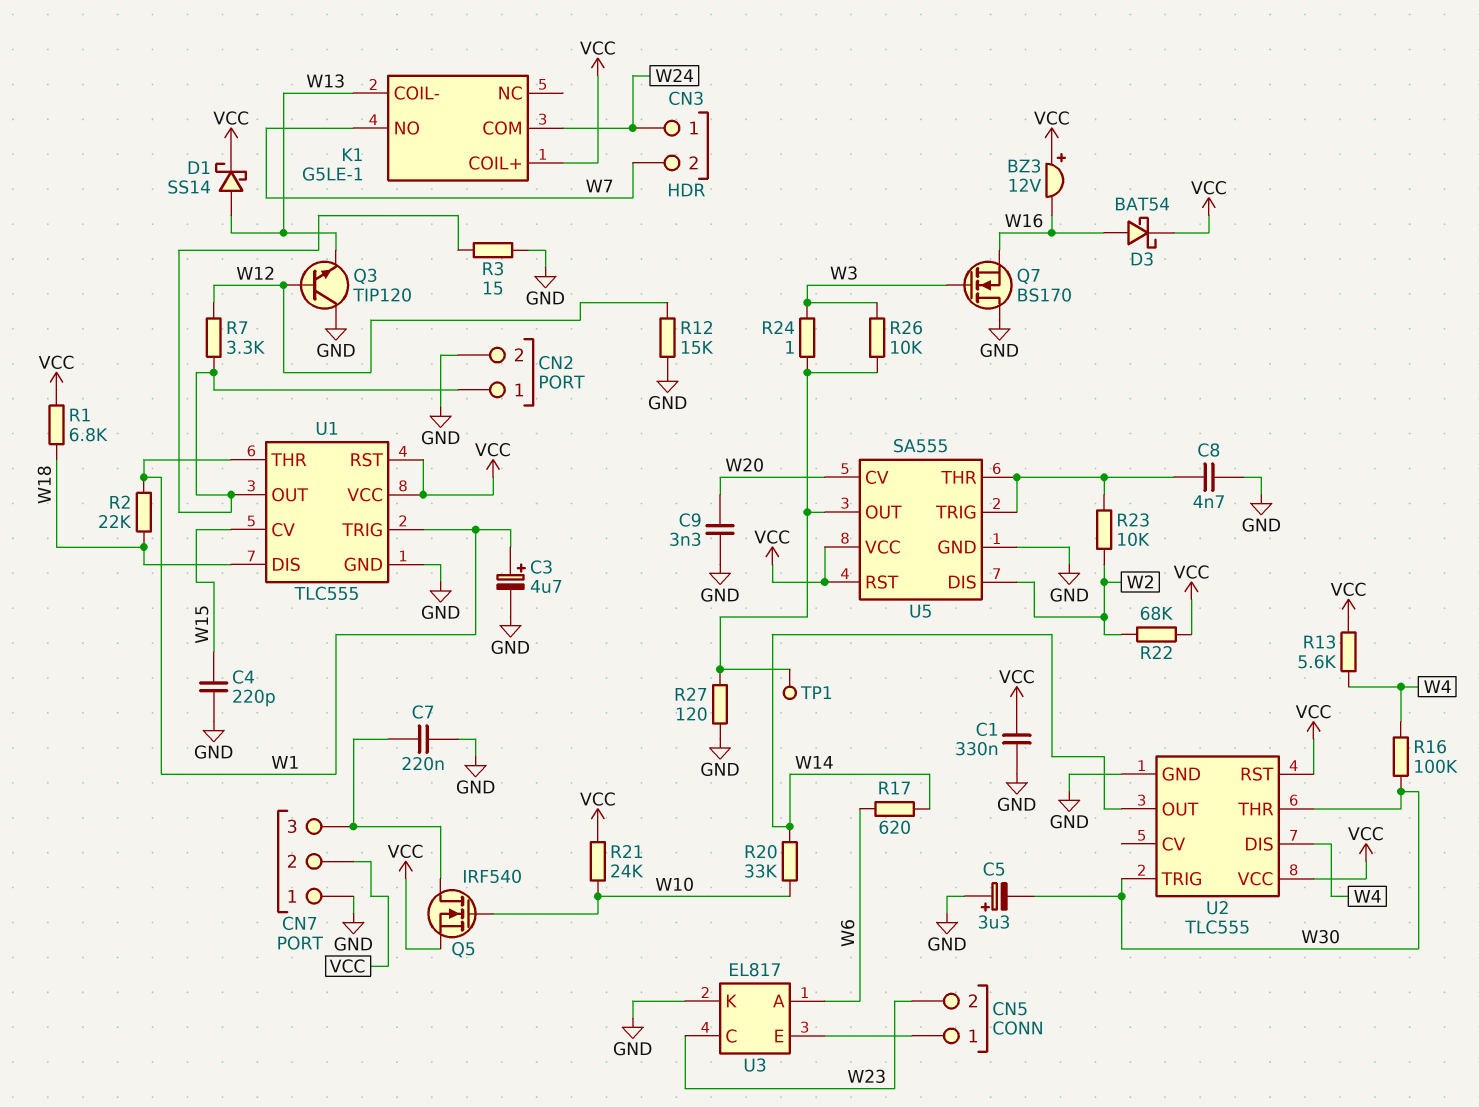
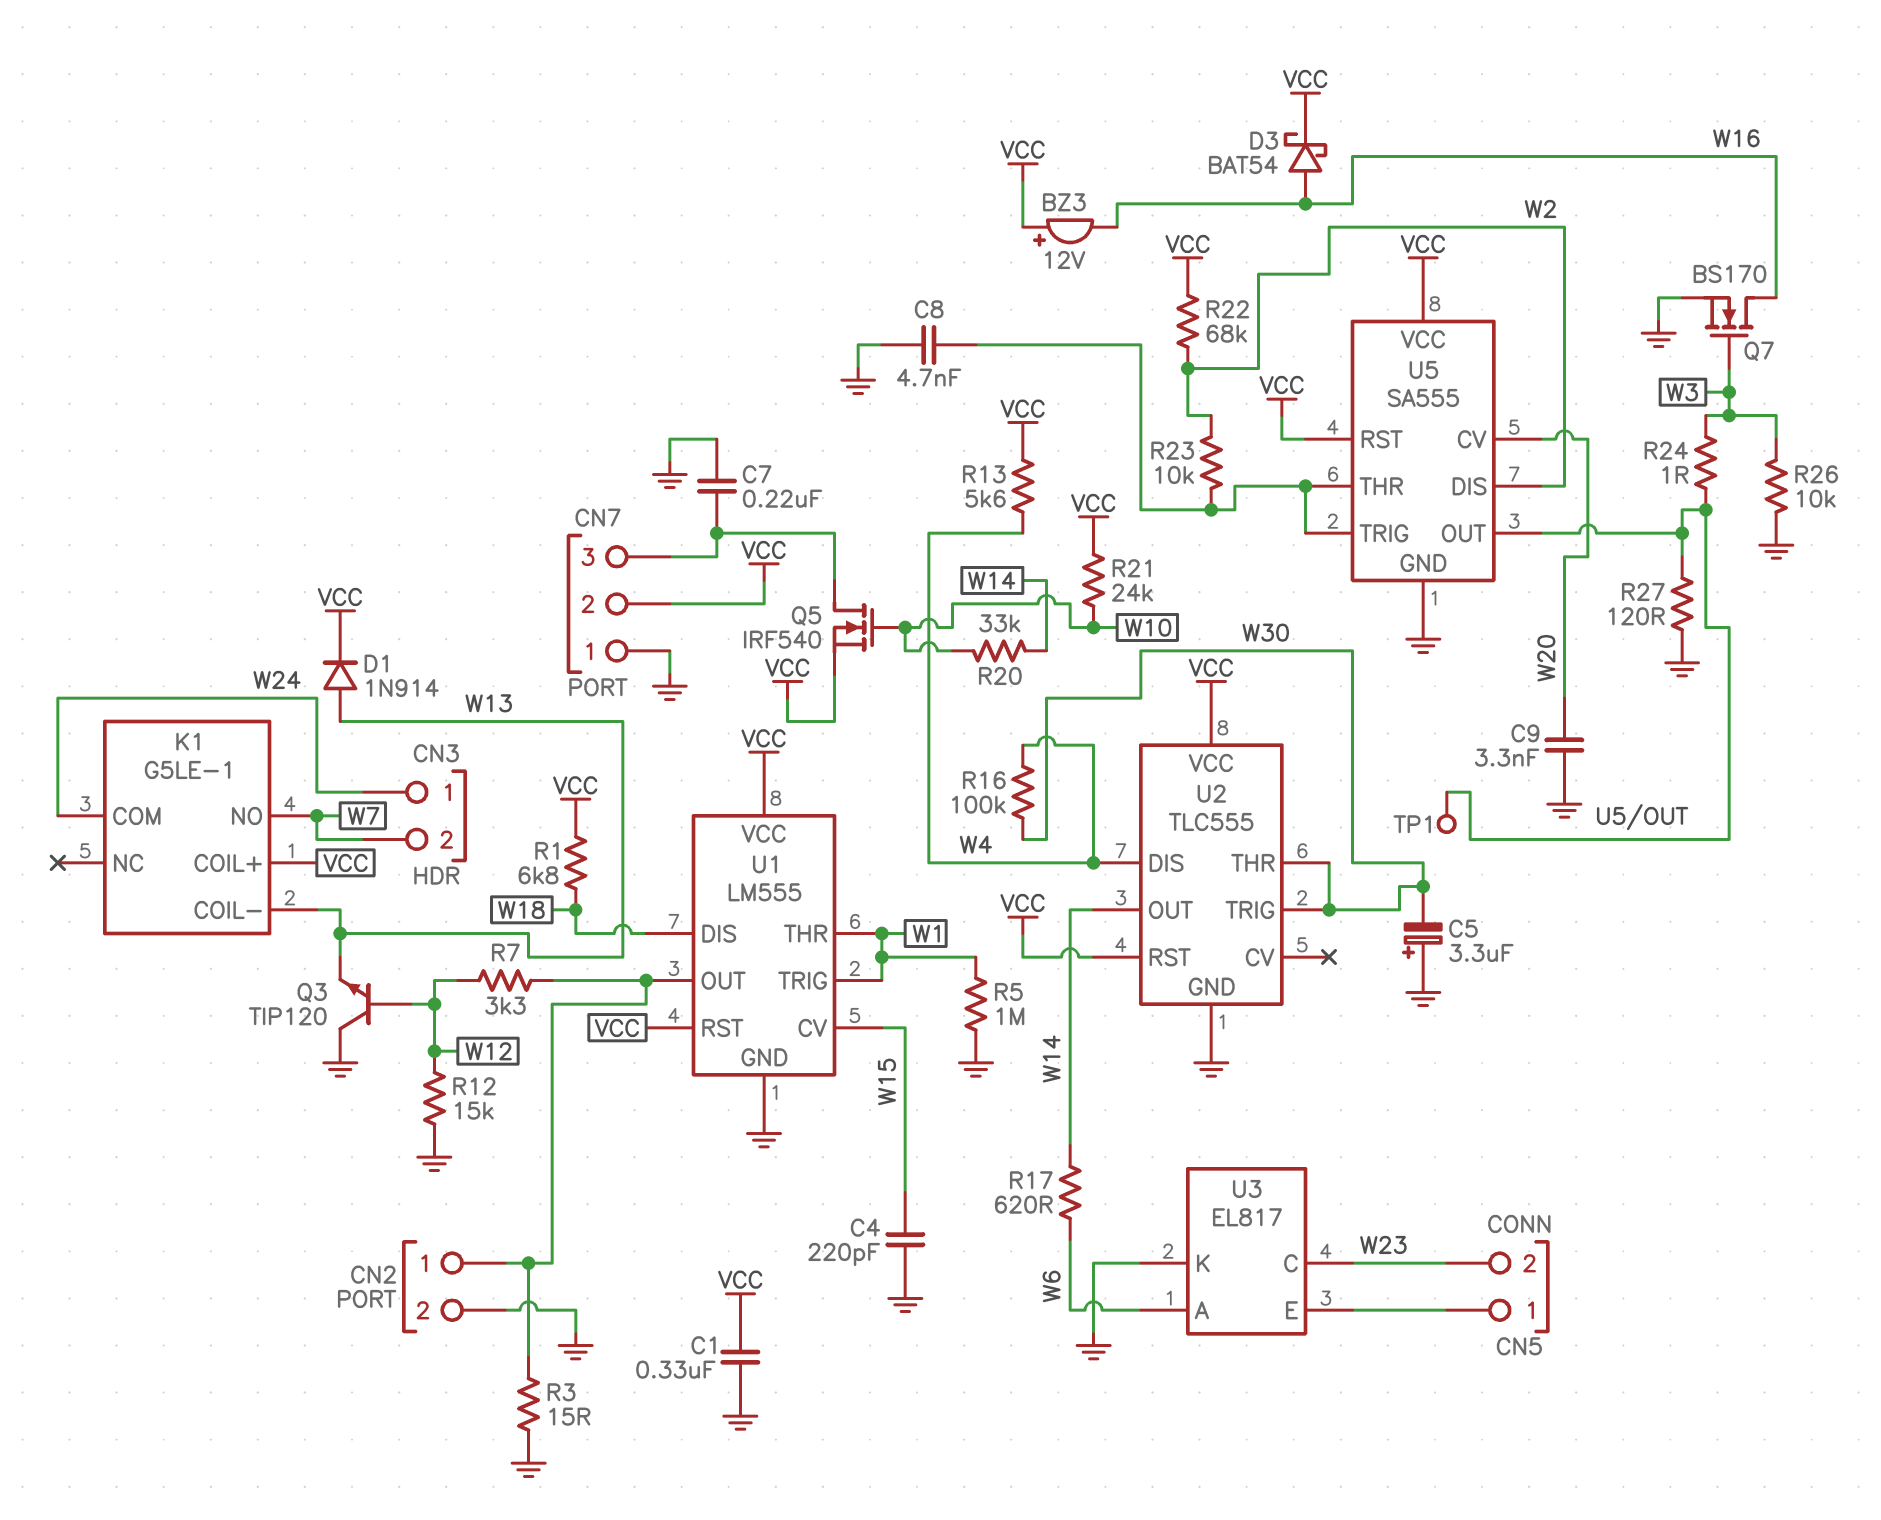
C3: 4.7uF (plus W1, minus GND) -> none
D1: schottky SS14 (A W13, K VCC) -> diode 1N914 (A W13, K VCC)
Q7: NMOS BS170 (G W3, D GND, S W16) -> NMOS BS170 (G W3, D W16, S GND)
R2: 22k (W1, W18) -> none
R5: none -> 1M (GND, W1)
R26: 10k (U5/OUT, W3) -> 10k (GND, W3)
U1: TLC555 -> LM555

